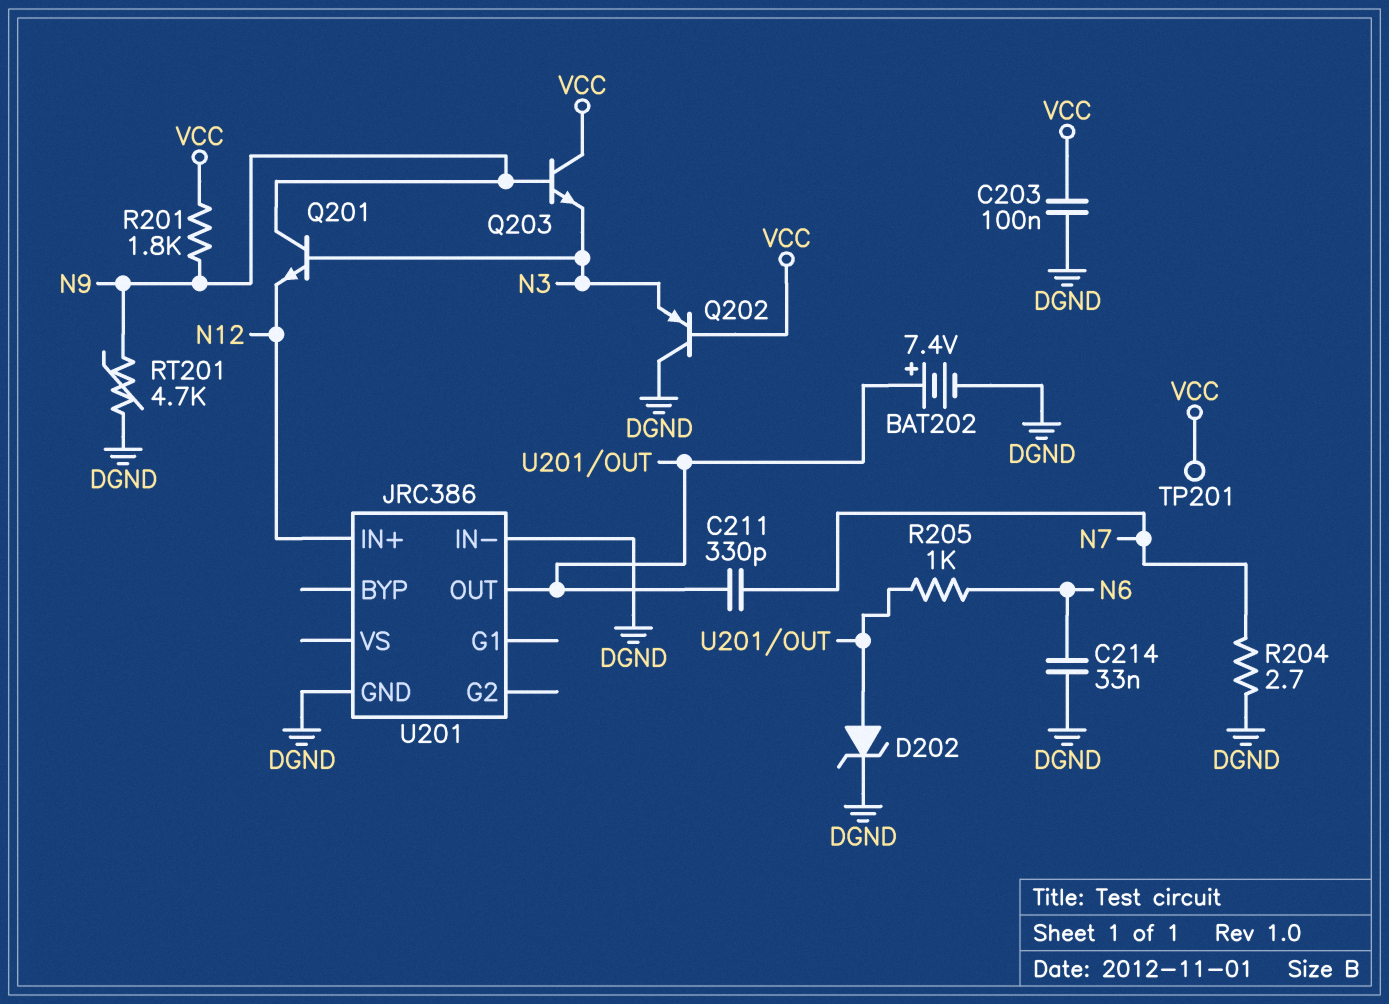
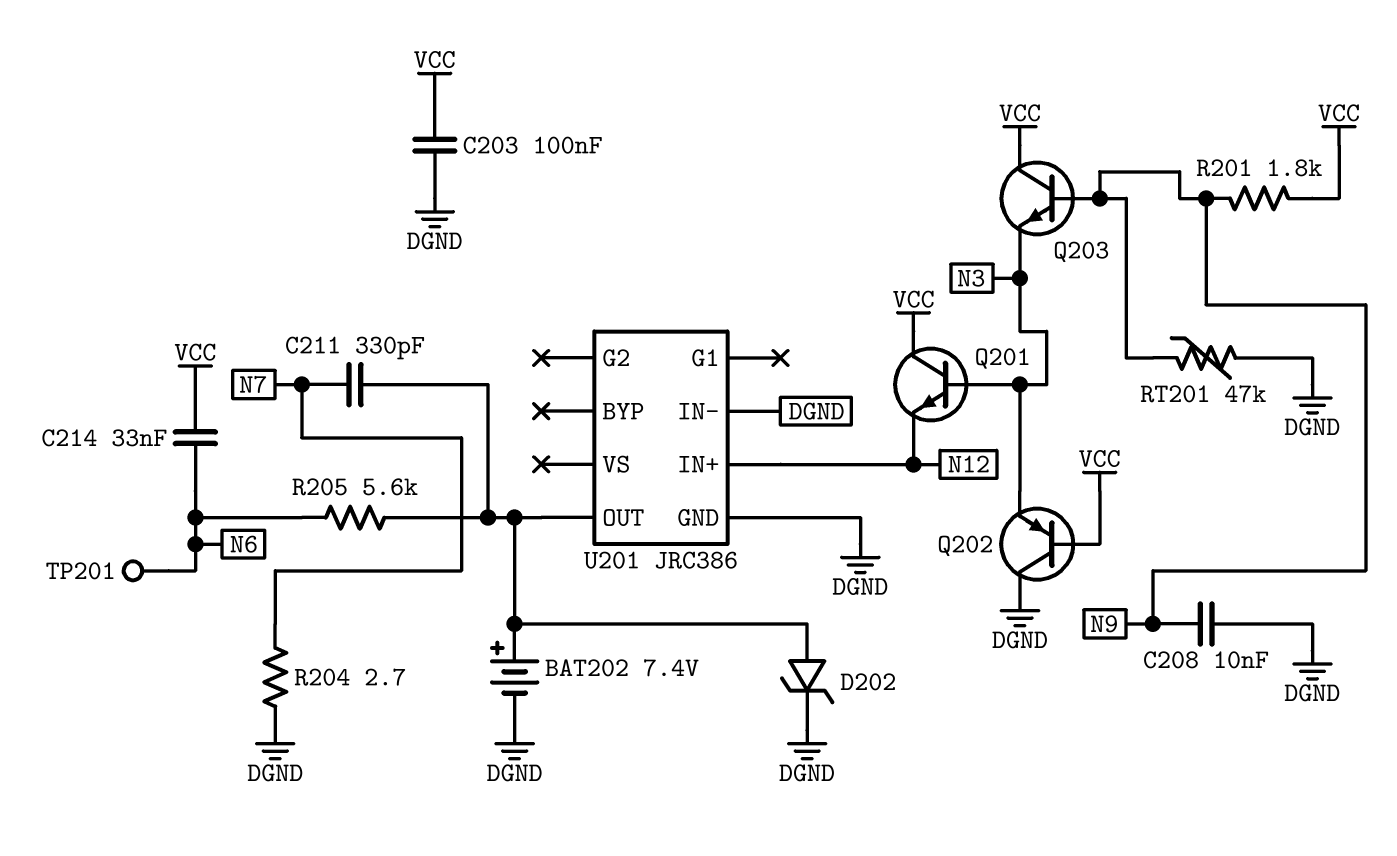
C208: none -> 10nF (DGND, N9)
C214: 33nF (DGND, N6) -> 33nF (N6, VCC)
Q201: NPN (B N3, C N9, E N12) -> NPN (B N3, C VCC, E N12)
R205: 1k (N6, U201/OUT) -> 5.6k (N6, U201/OUT)
RT201: 4.7k (DGND, N9) -> 47k (DGND, N9)
TP201: test point (VCC) -> test point (N6)

